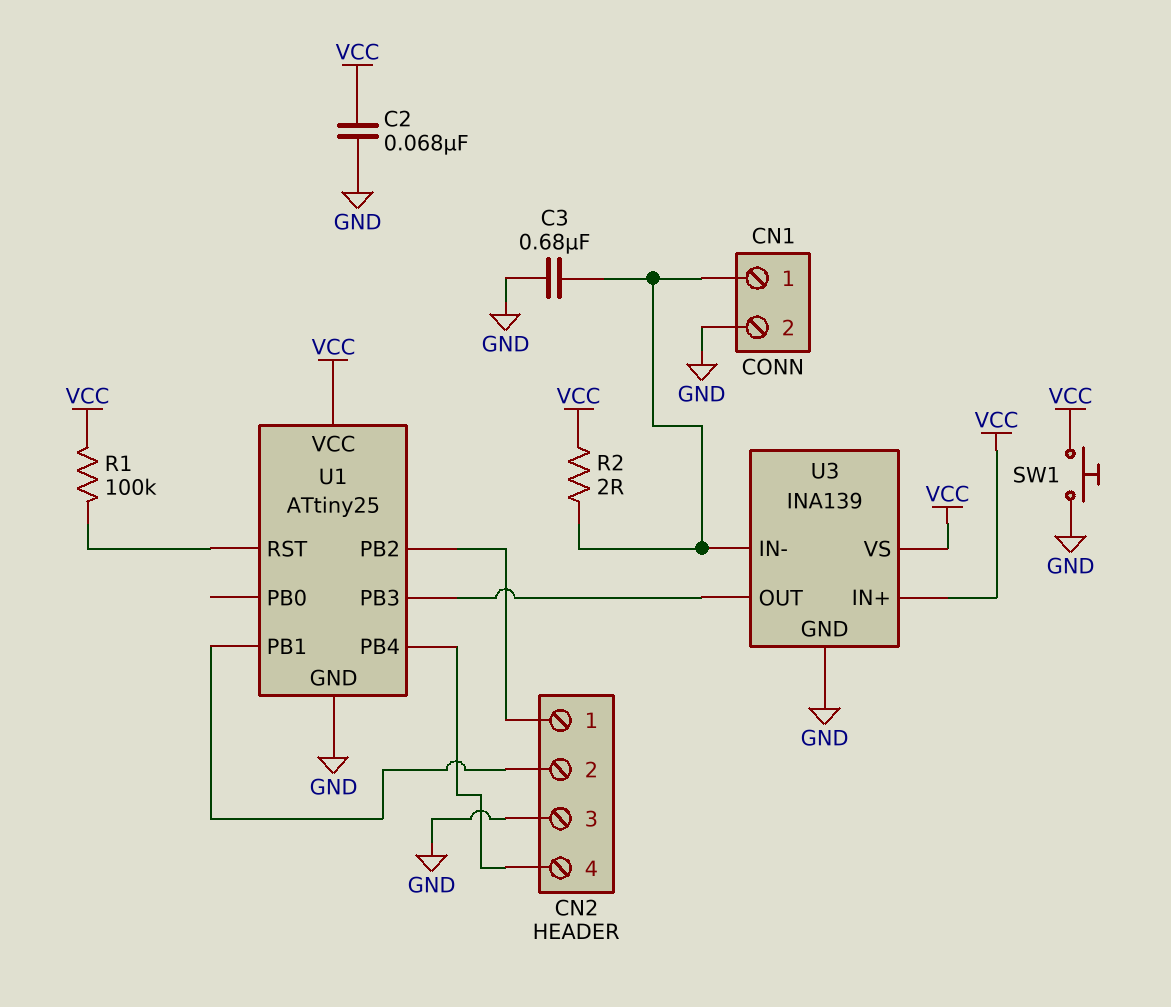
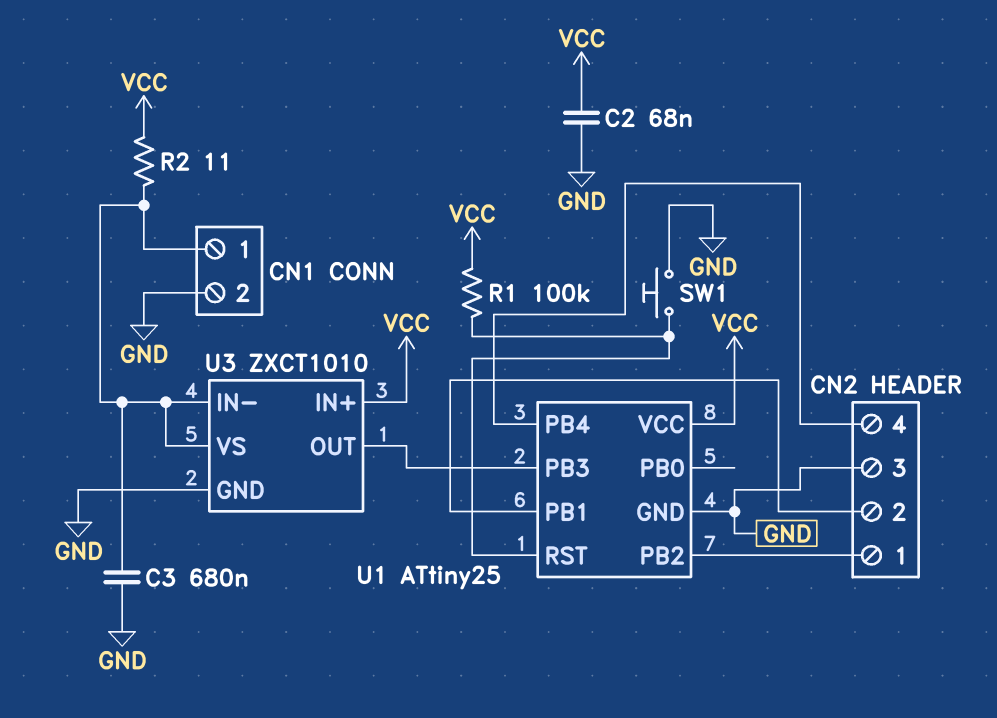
R2: 2 (CN1/1, VCC) -> 11 (CN1/1, VCC)
SW1: button (GND, VCC) -> button (GND, U1/RST)
U3: INA139 -> ZXCT1010
U3 pin VS: VCC -> CN1/1

